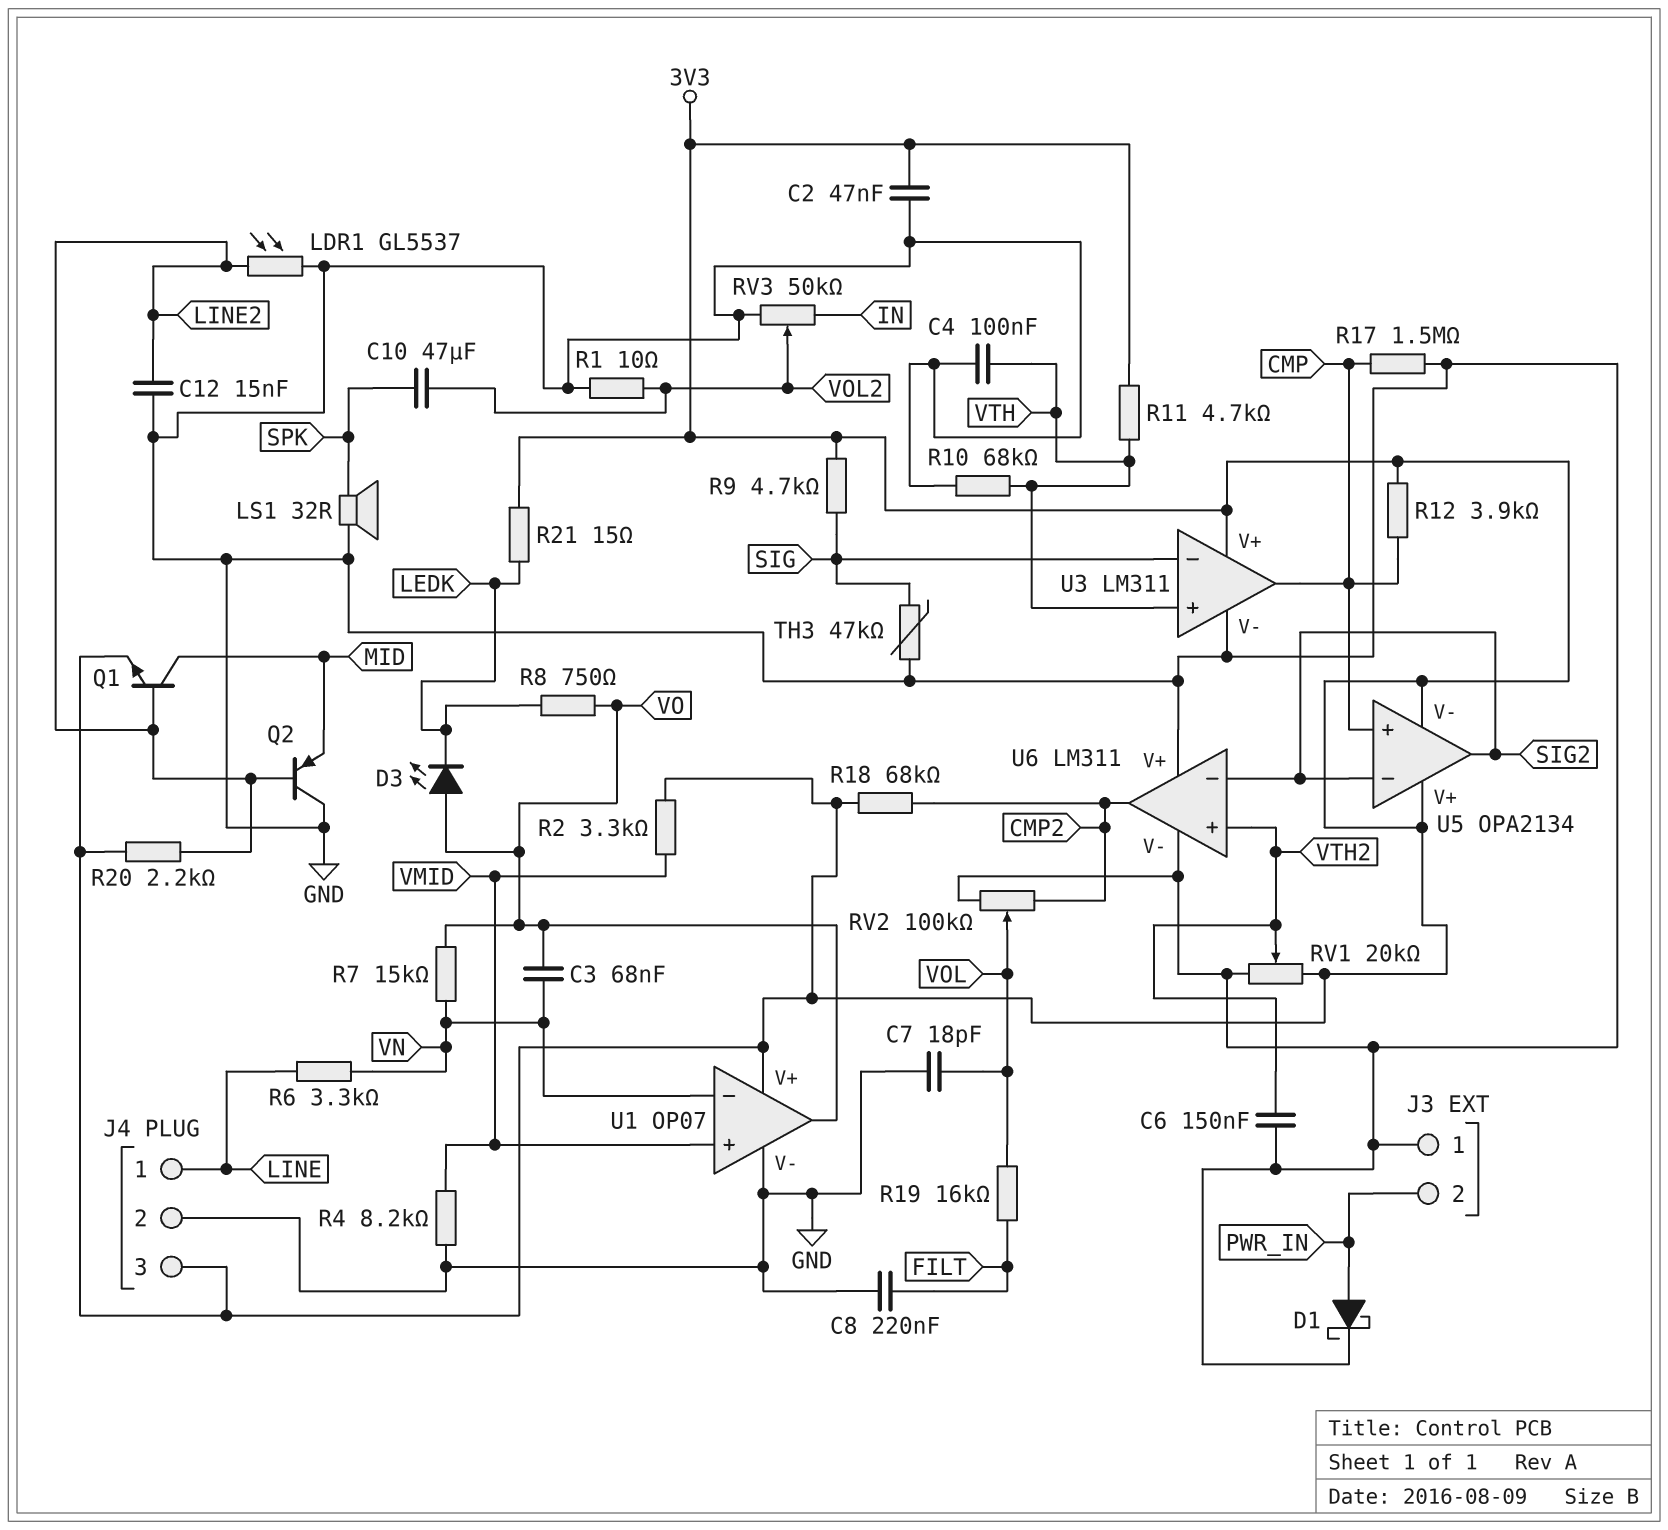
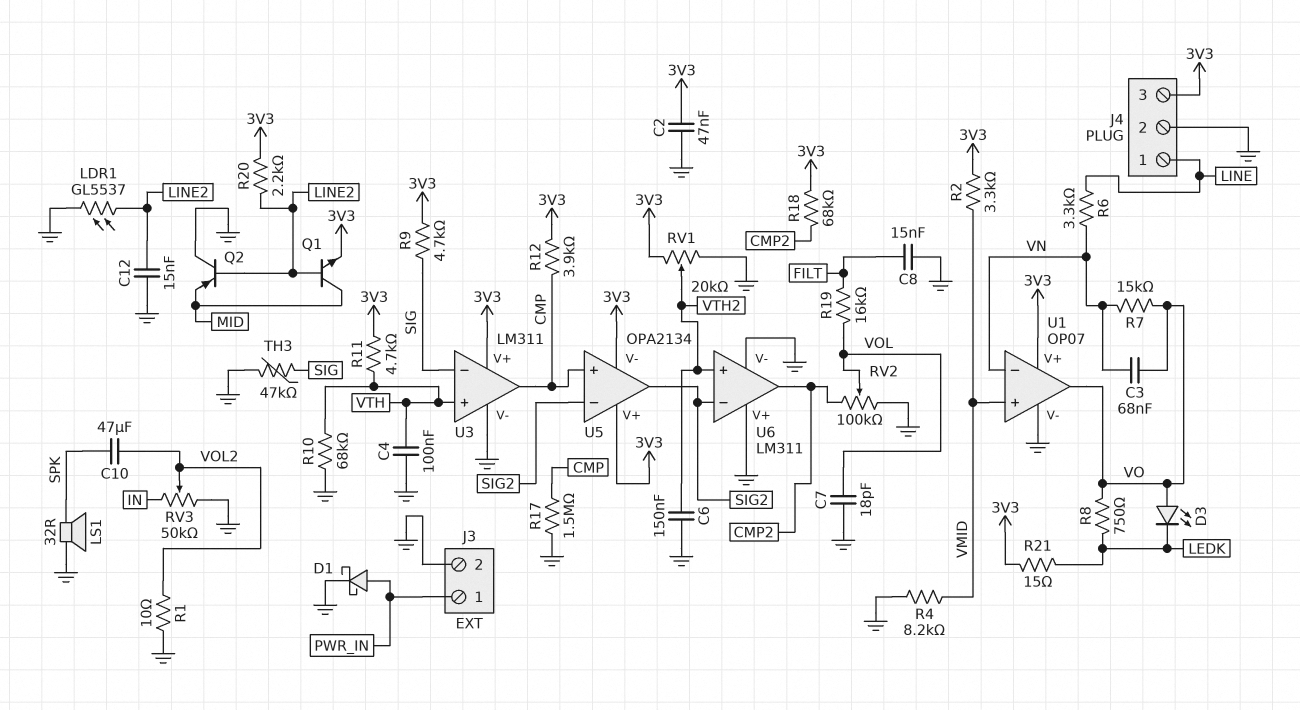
C8: 220nF (FILT, GND) -> 15nF (FILT, GND)
J3 pin 1: GND -> PWR_IN
J3 pin 2: PWR_IN -> GND

